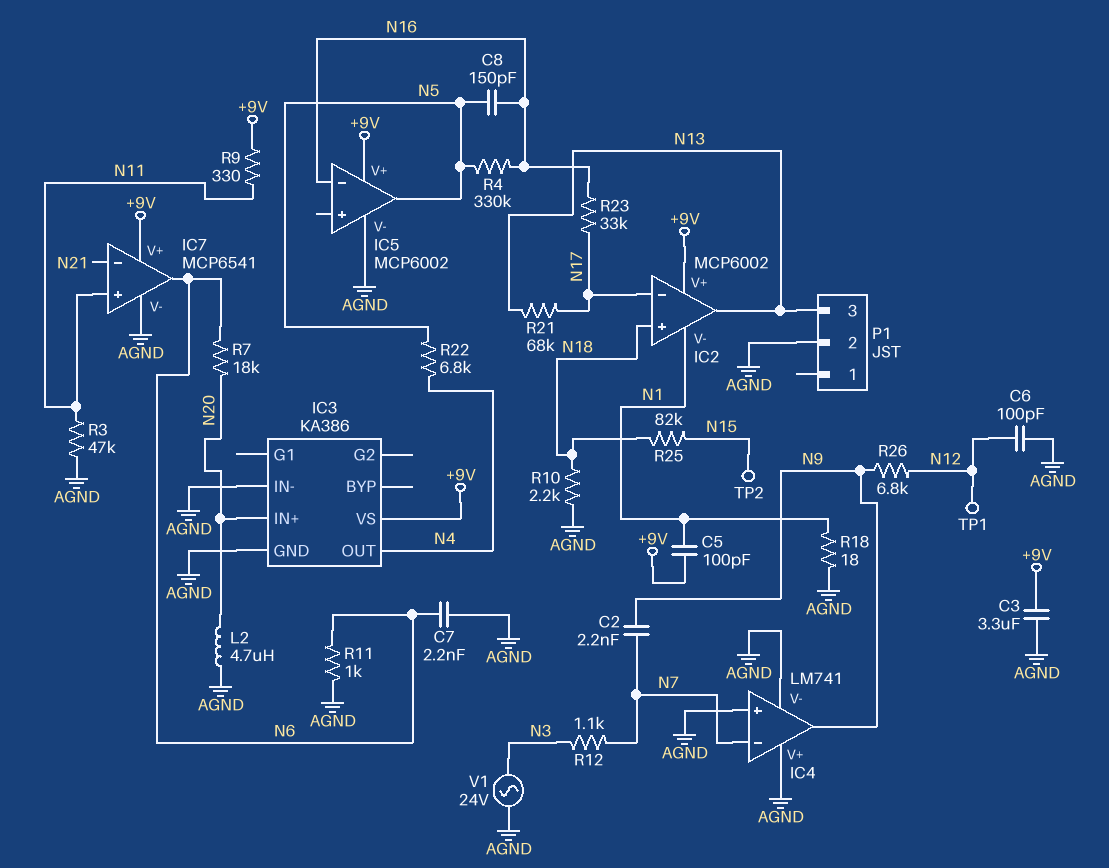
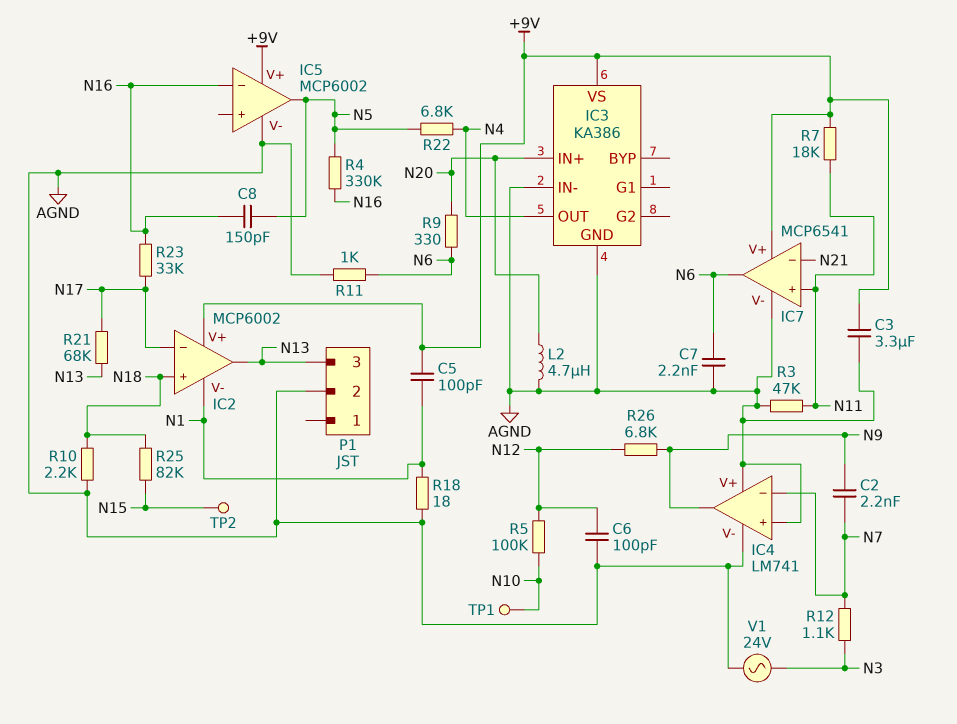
R5: none -> 100k (N10, N12)
R7: 18k (N6, N20) -> 18k (+9V, N11)
R9: 330 (+9V, N11) -> 330 (N6, N20)
TP1: test point (N12) -> test point (N10)

